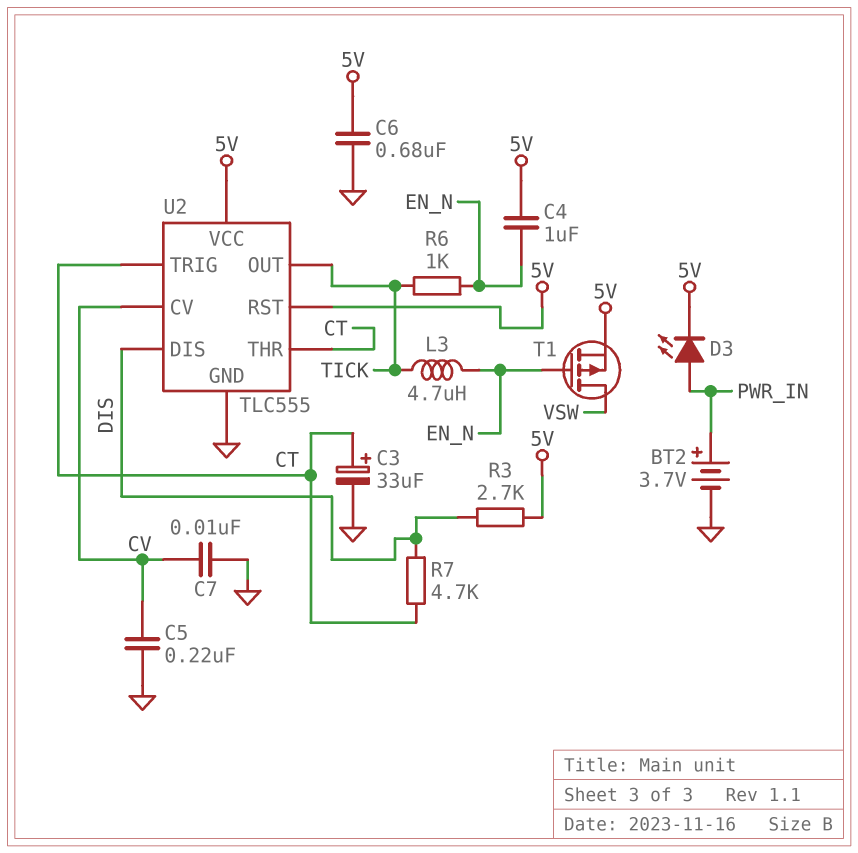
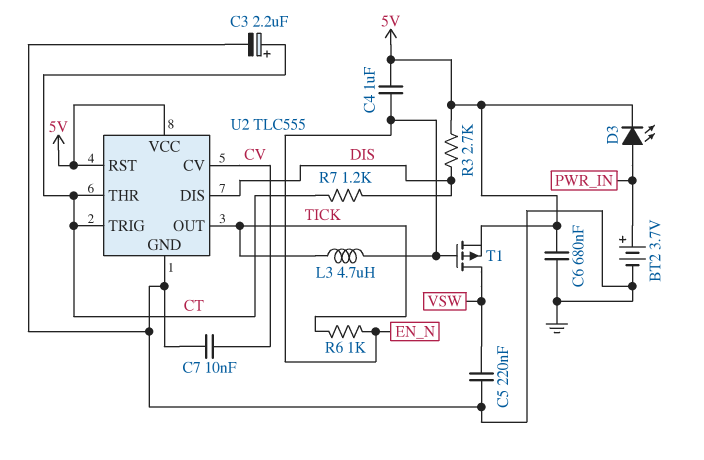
C3: 33uF (plus CT, minus GND) -> 2.2uF (plus CT, minus GND)
C5: 220nF (CV, GND) -> 220nF (GND, VSW)
R7: 4.7k (CT, DIS) -> 1.2k (CT, DIS)

